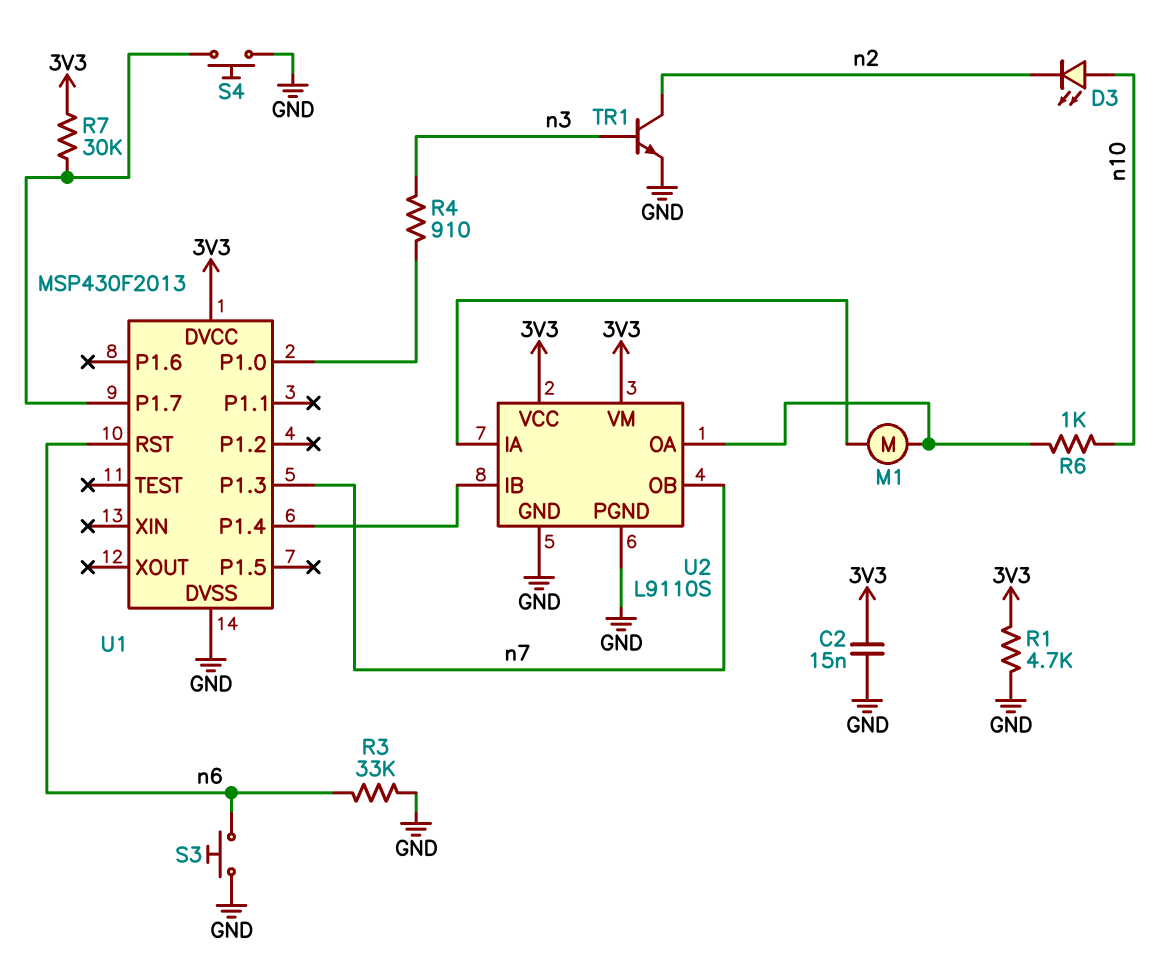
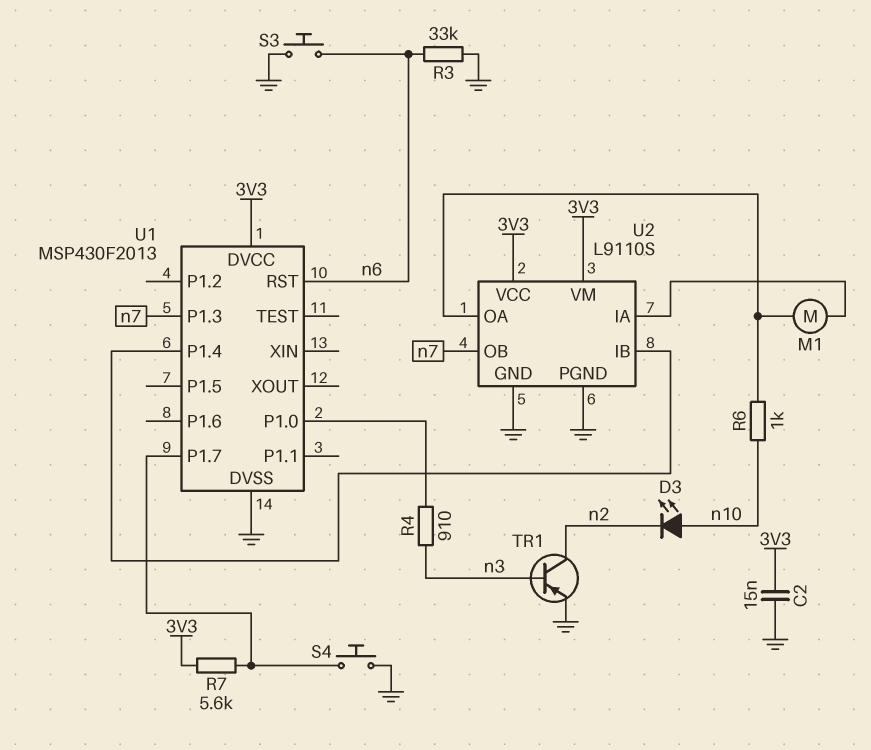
R1: 4.7k (3V3, GND) -> none
R7: 30k (3V3, U1/P1.7) -> 5.6k (3V3, U1/P1.7)
TR1: NPN (B n3, C n2, E GND) -> PNP (B n3, C n2, E GND)

